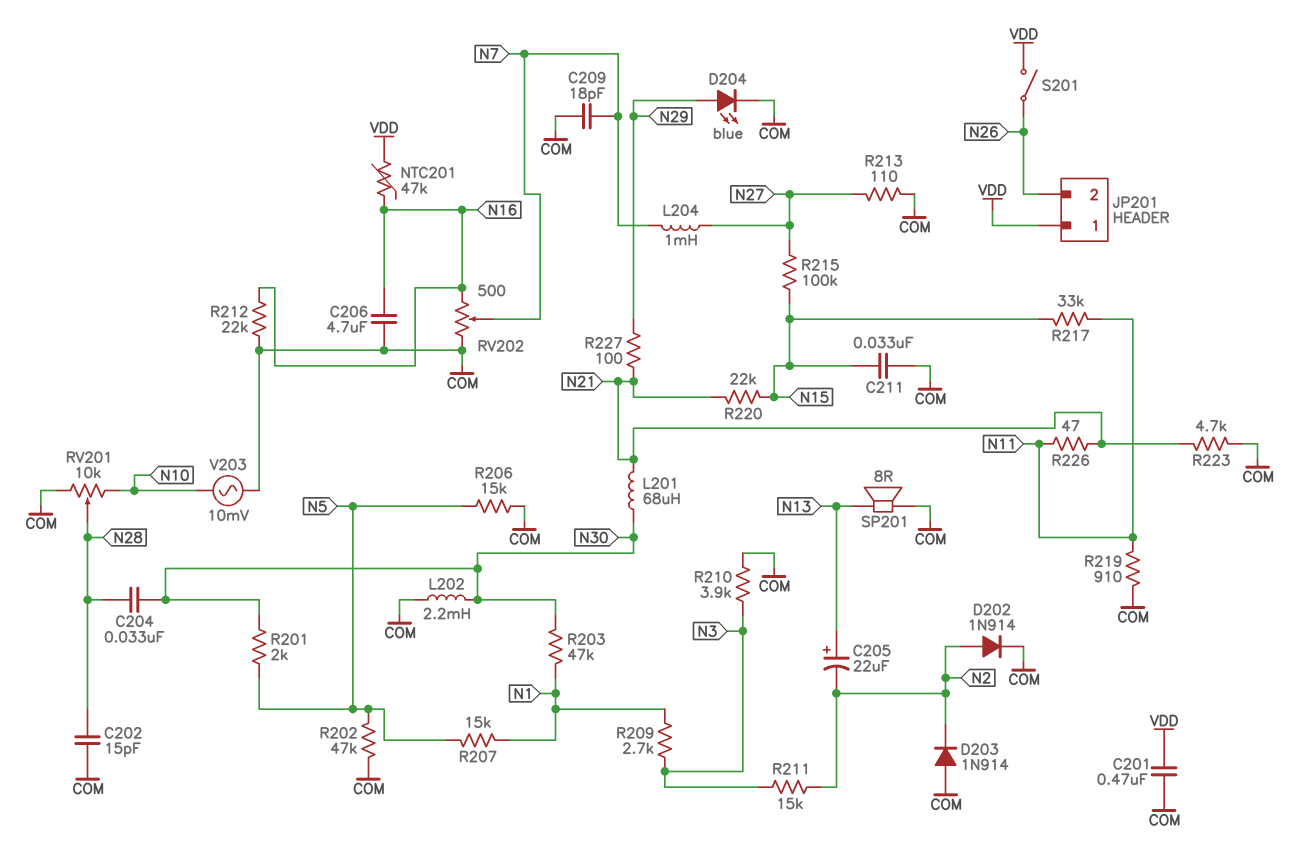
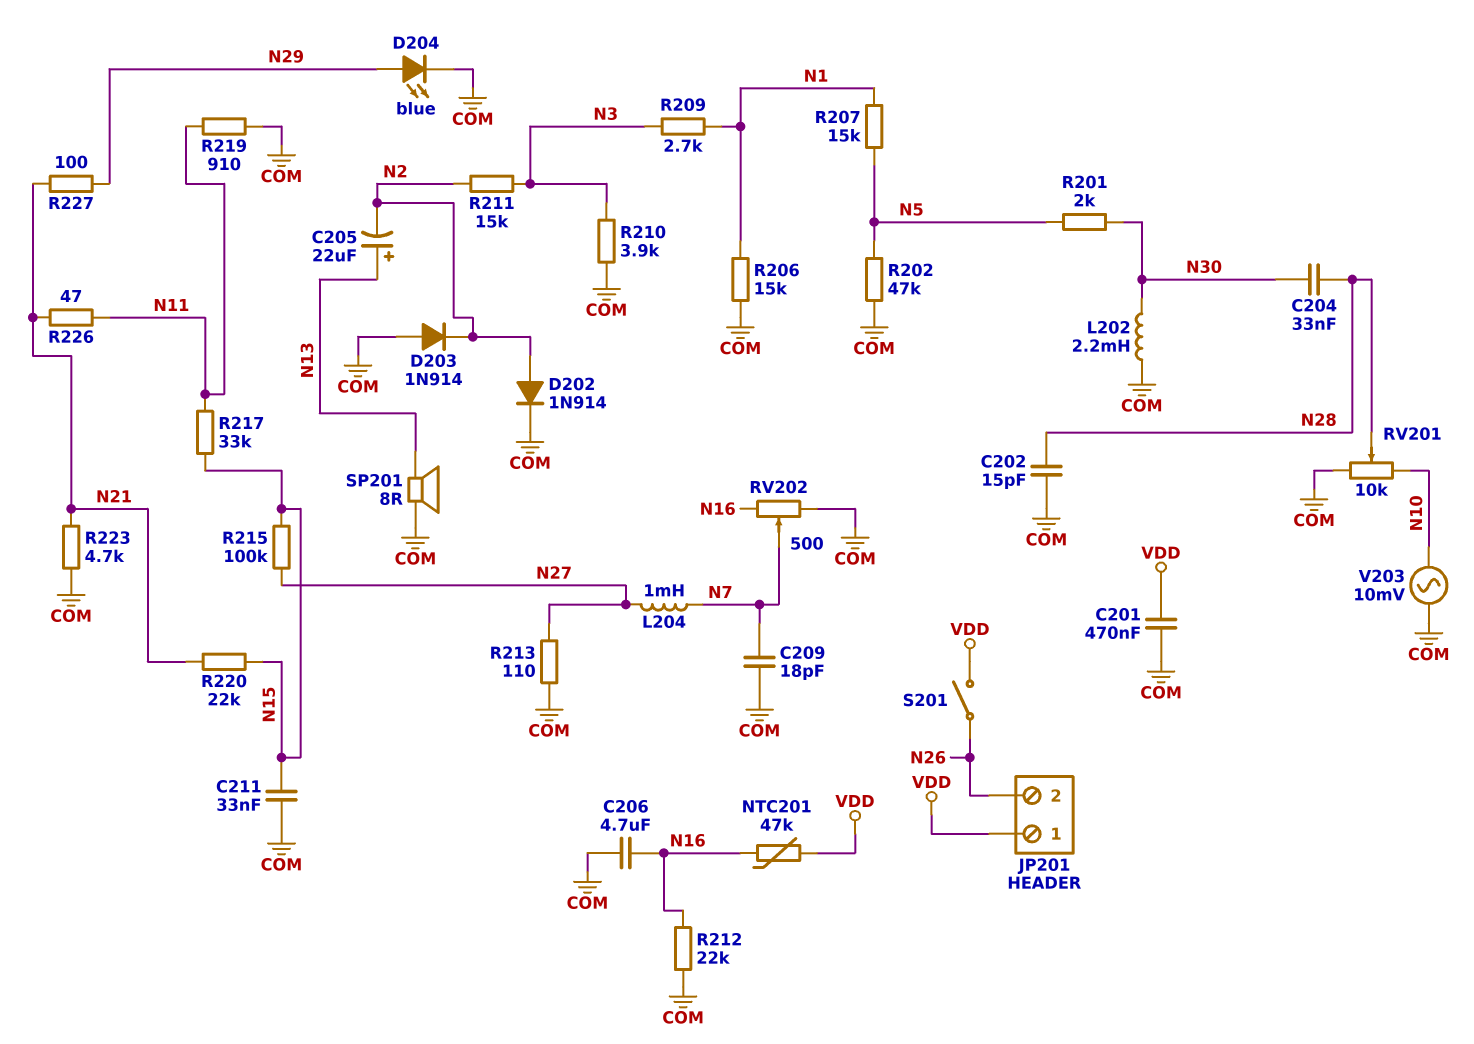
L201: 68uH (N21, N30) -> none
R203: 47k (N1, N30) -> none
R206: 15k (COM, N5) -> 15k (COM, N1)

